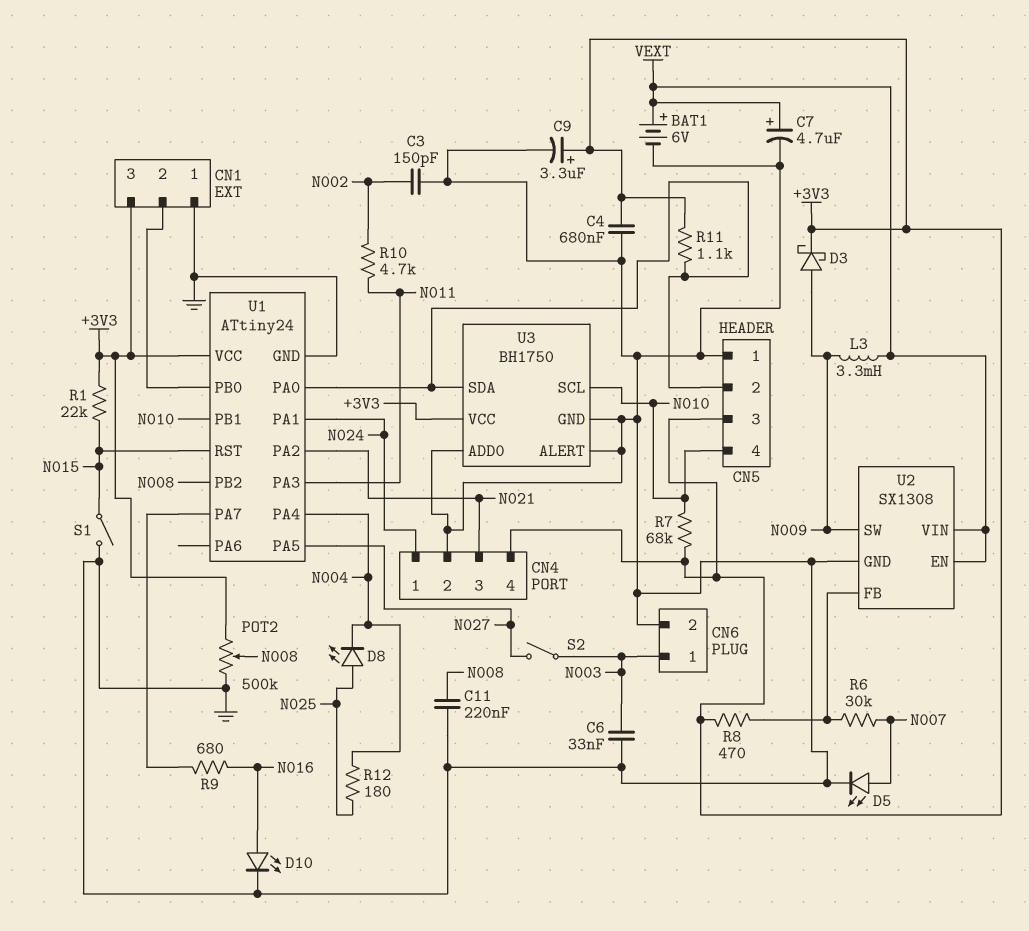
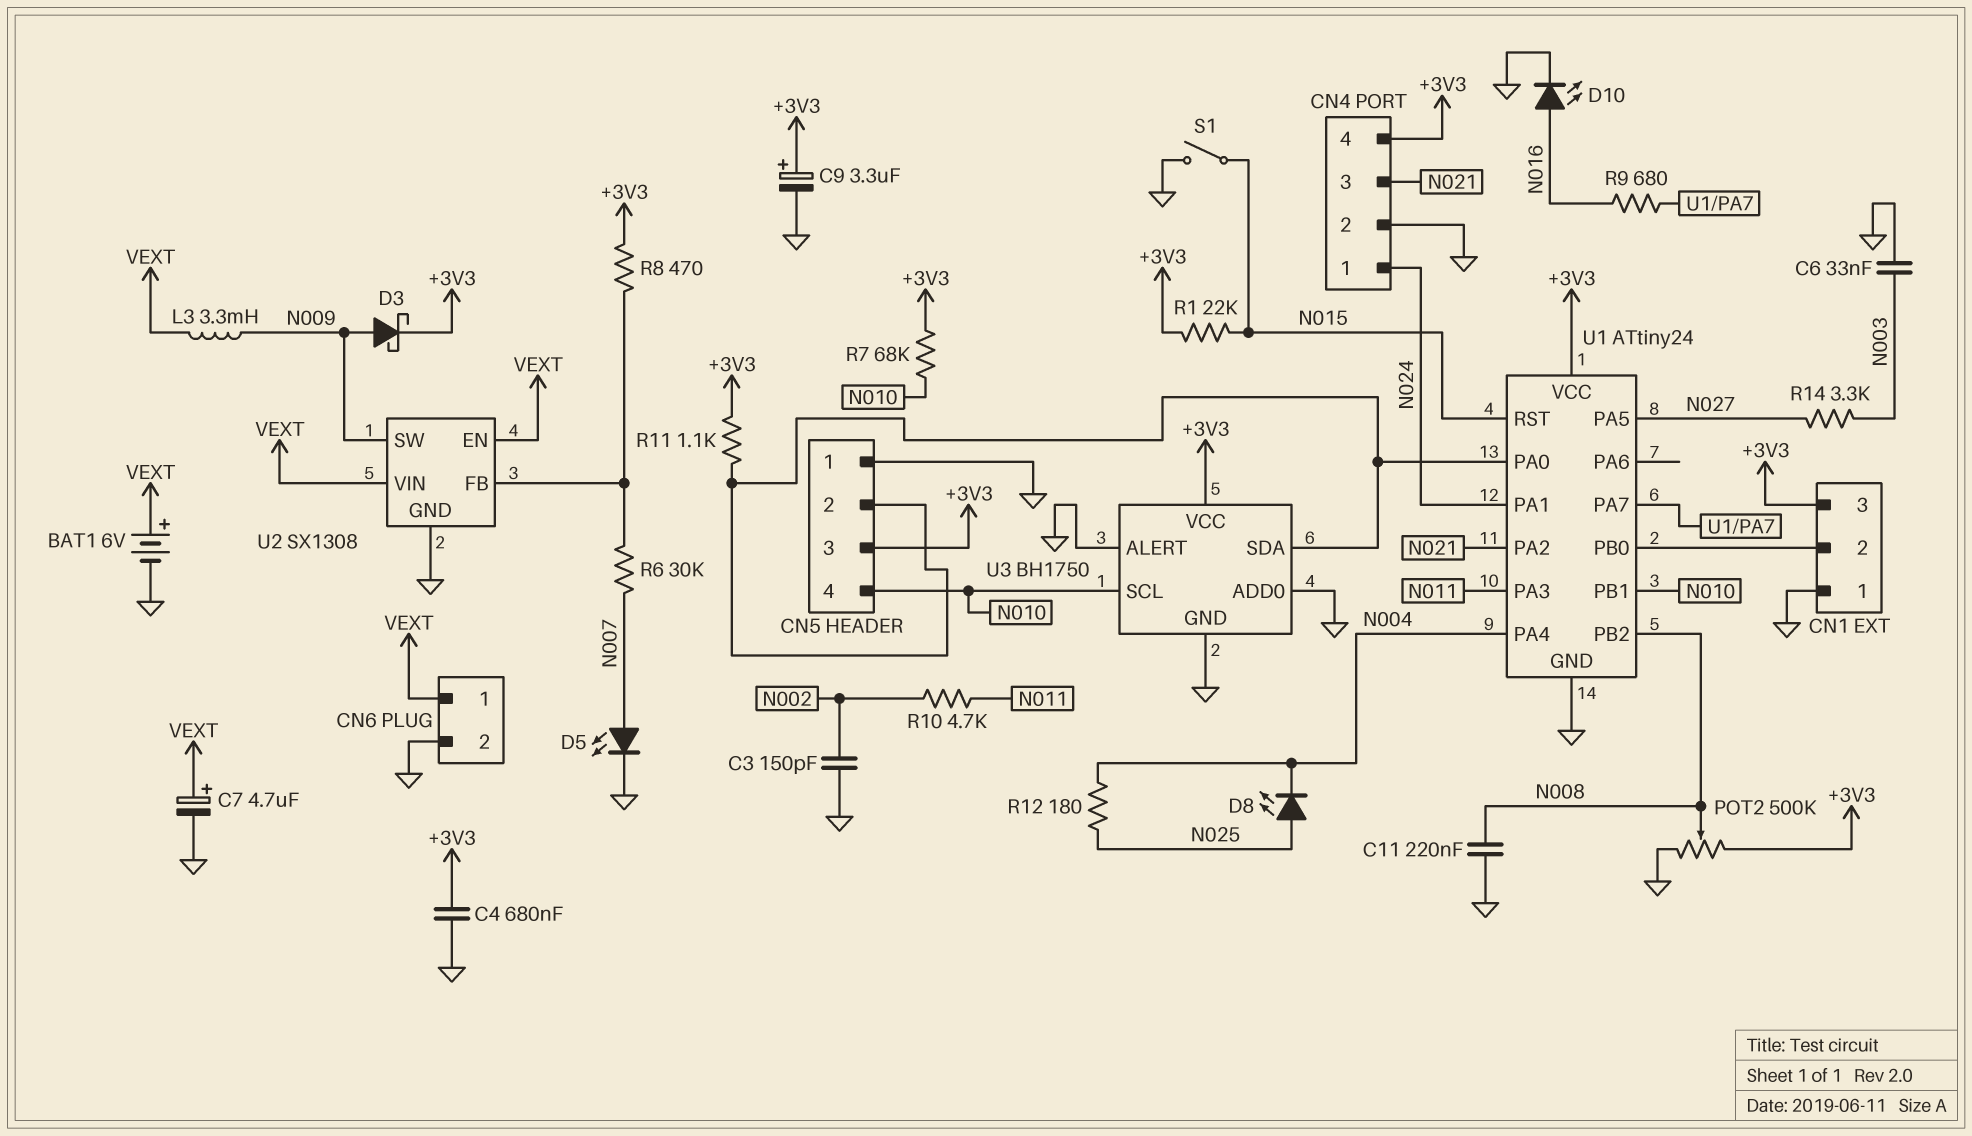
CN6 pin 1: N003 -> VEXT
R14: none -> 3.3k (N003, N027)
S2: switch (N003, N027) -> none

